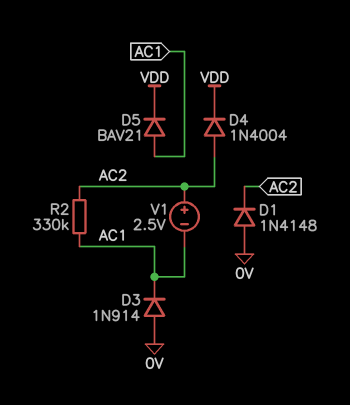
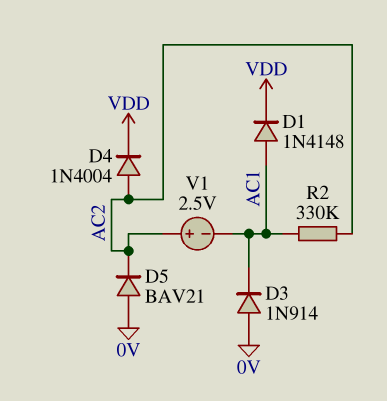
D1: diode 1N4148 (A 0V, K AC2) -> diode 1N4148 (A AC1, K VDD)
D5: diode BAV21 (A AC1, K VDD) -> diode BAV21 (A 0V, K AC2)

